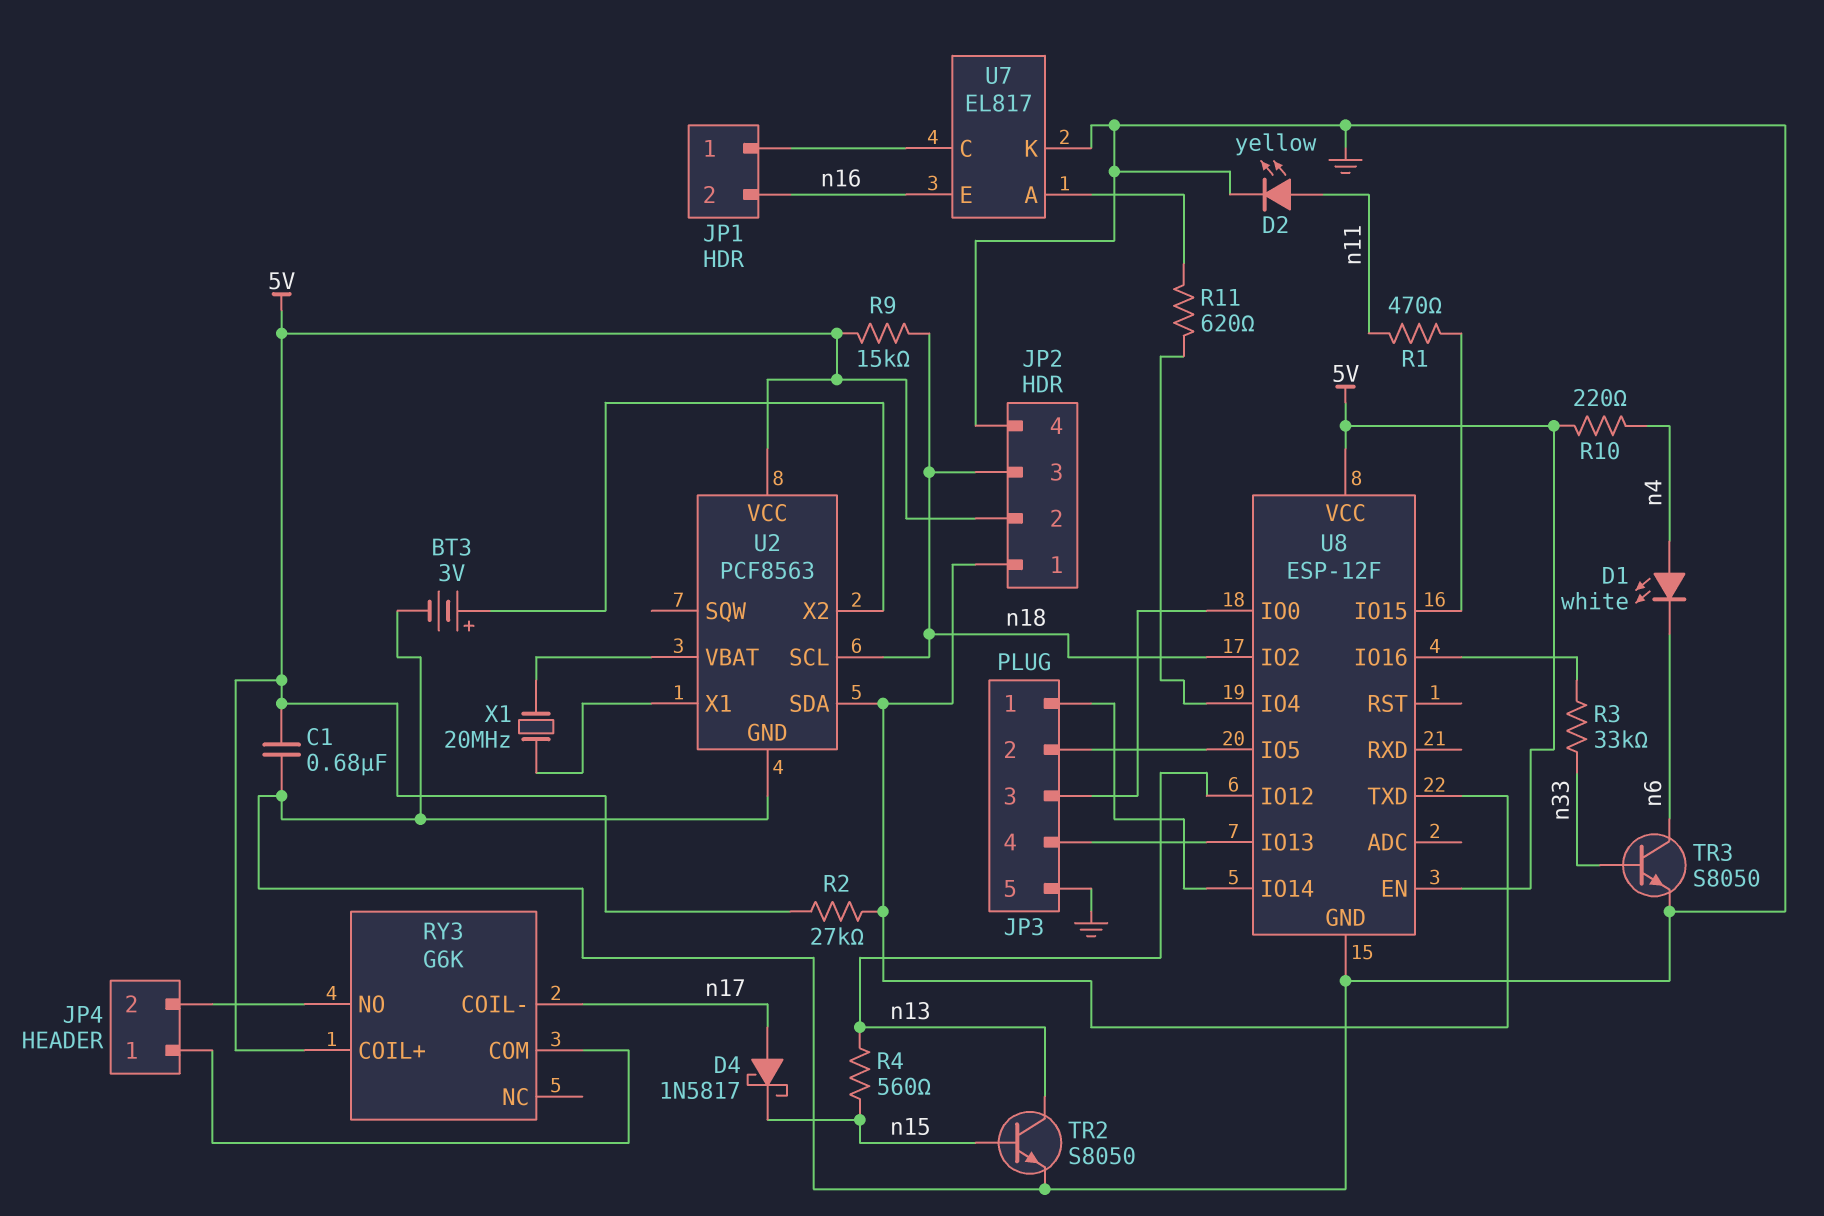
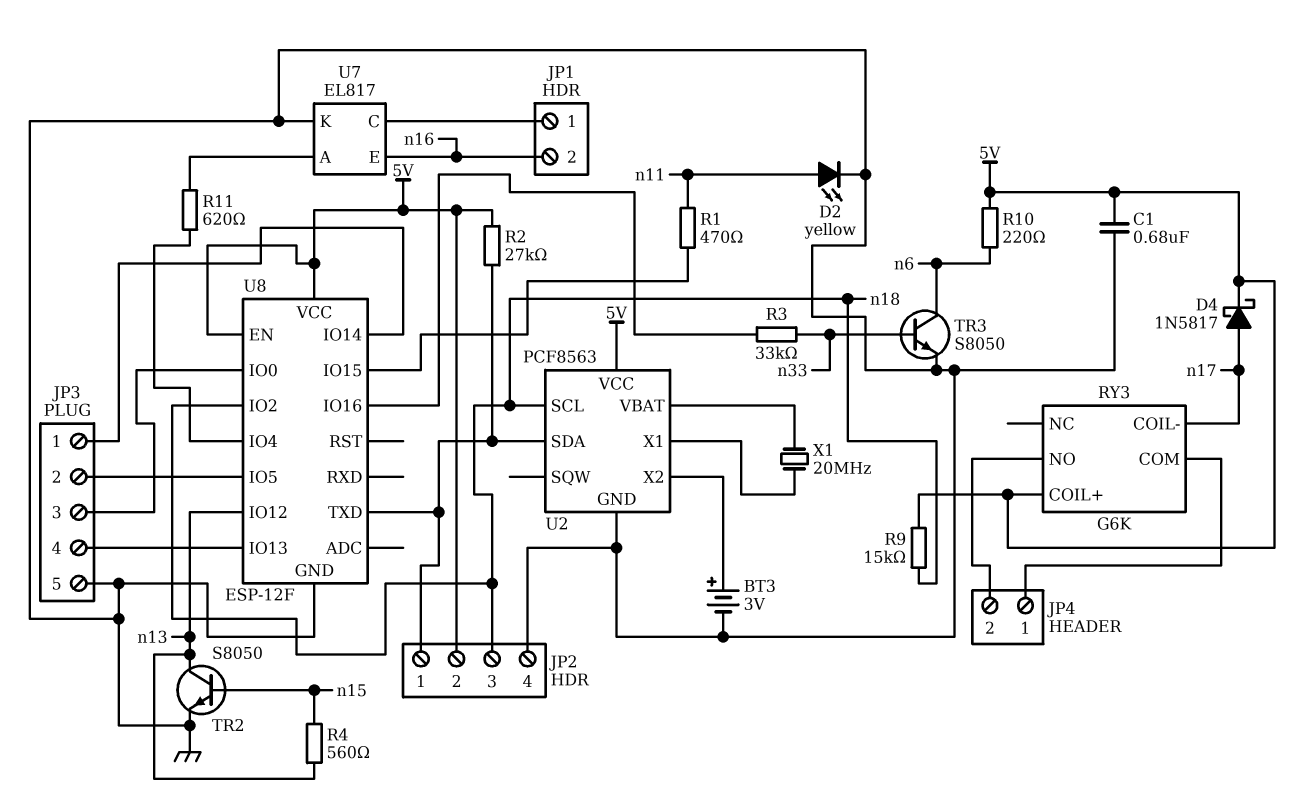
D1: LED white (A n4, K n6) -> none
D4: schottky 1N5817 (A n17, K n15) -> schottky 1N5817 (A n17, K 5V)
R10: 220 (5V, n4) -> 220 (5V, n6)

